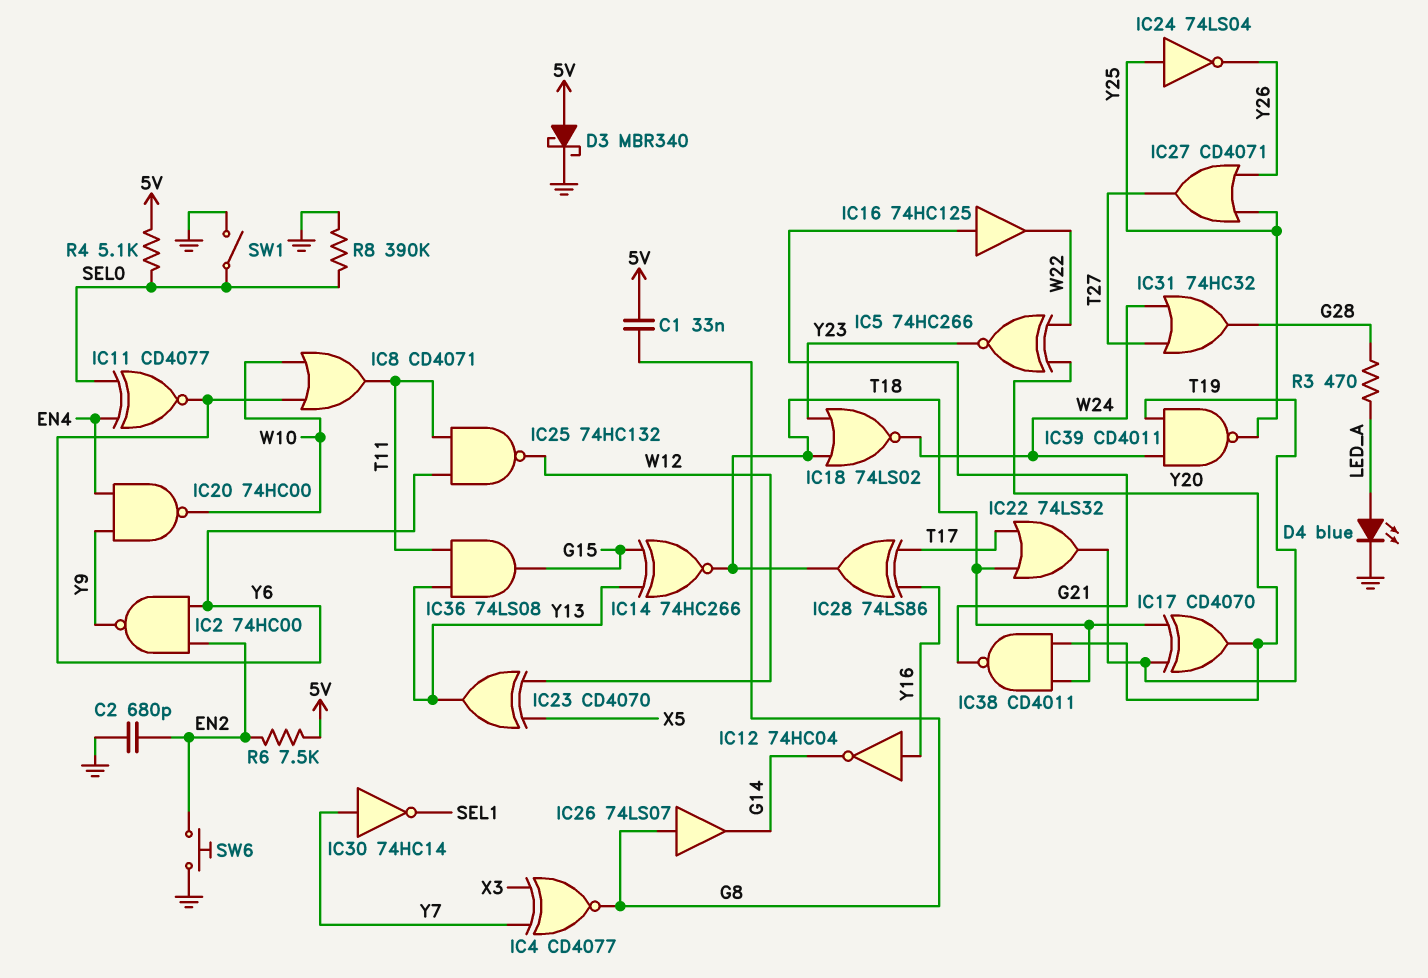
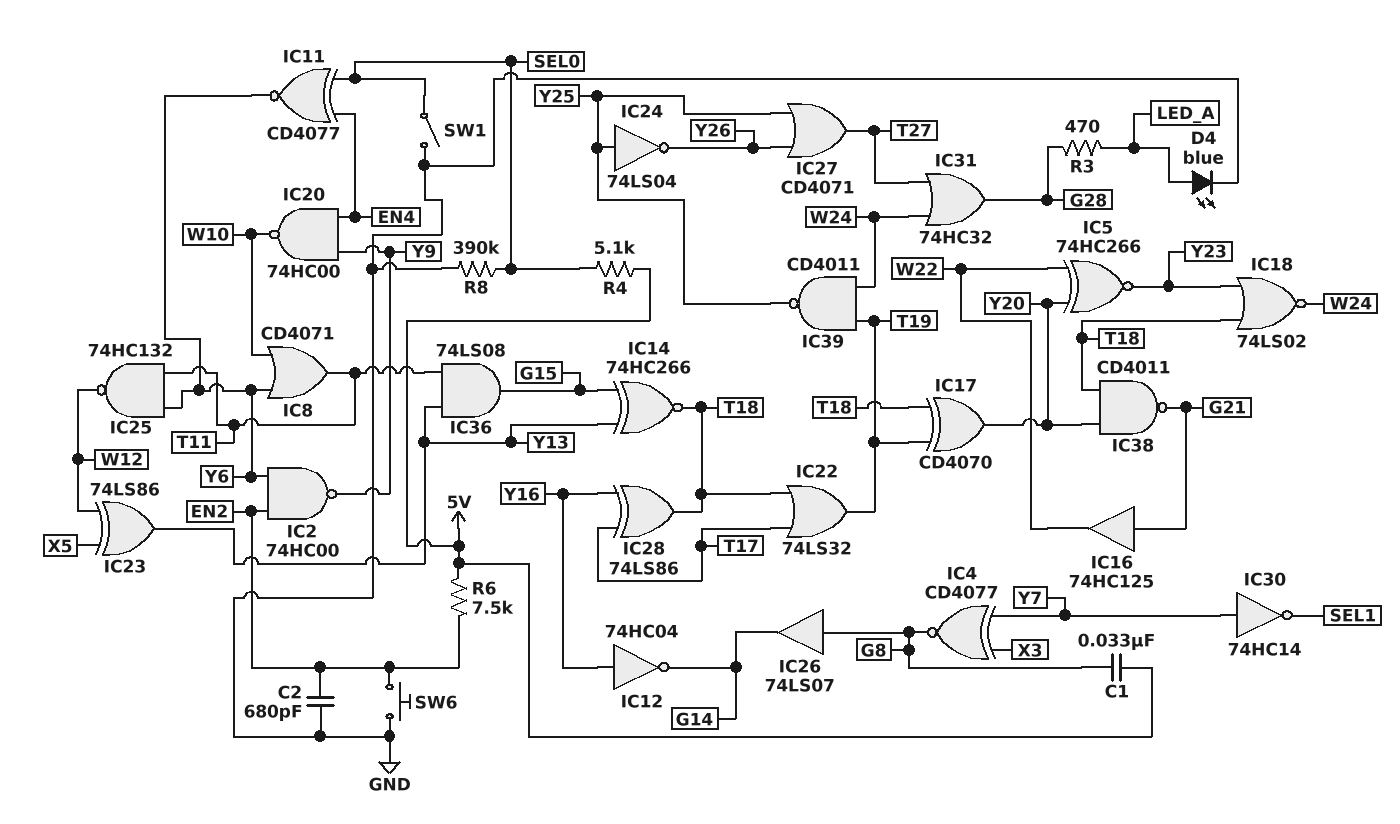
D3: schottky MBR340 (A 5V, K GND) -> none
IC23: XOR CD4070 (in W12, in X5, out Y13) -> XOR 74LS86 (in W12, in X5, out Y13)

